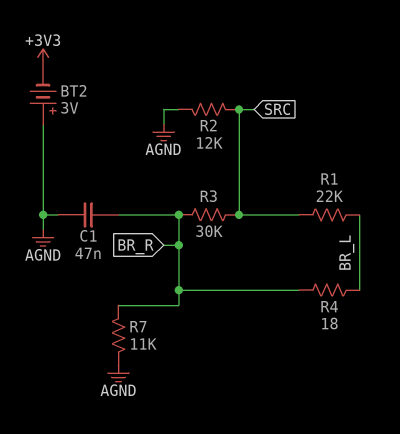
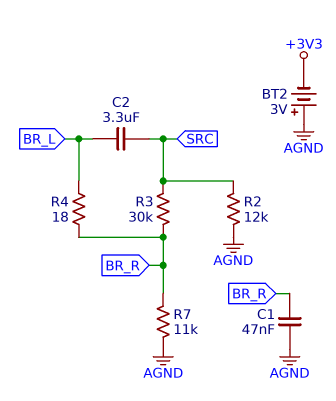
C2: none -> 3.3uF (BR_L, SRC)
R1: 22k (BR_L, SRC) -> none

